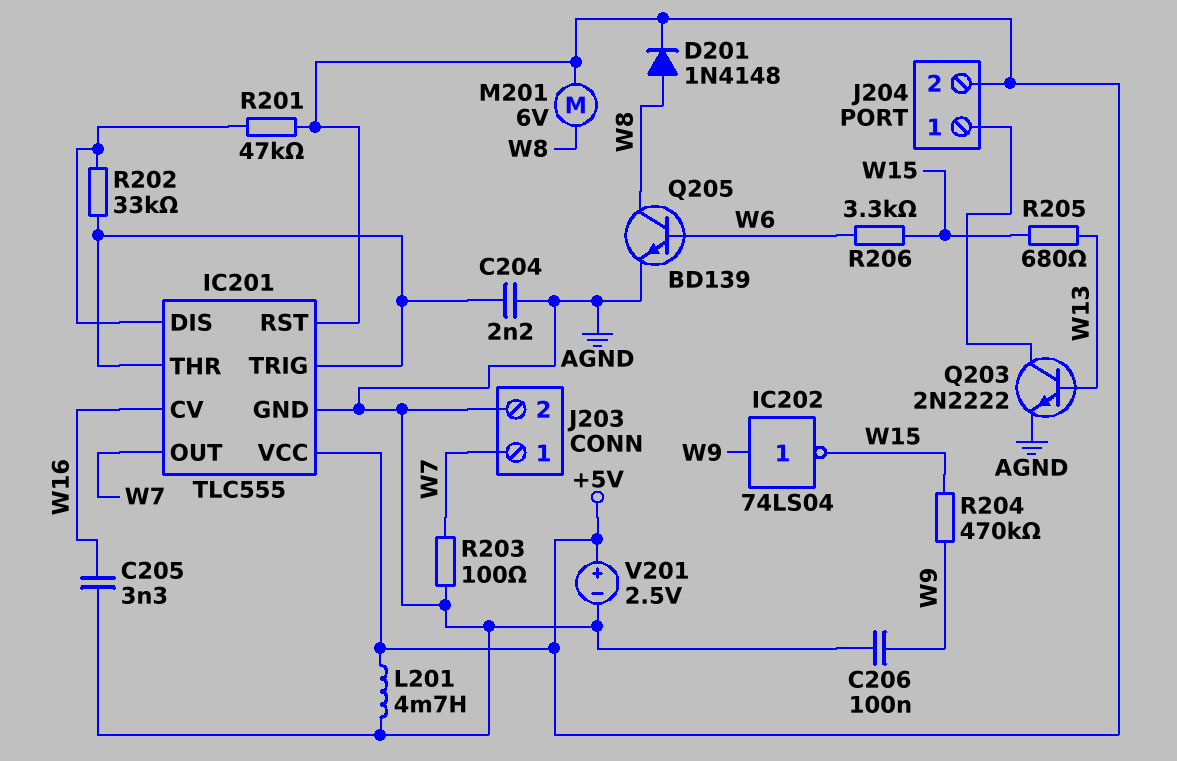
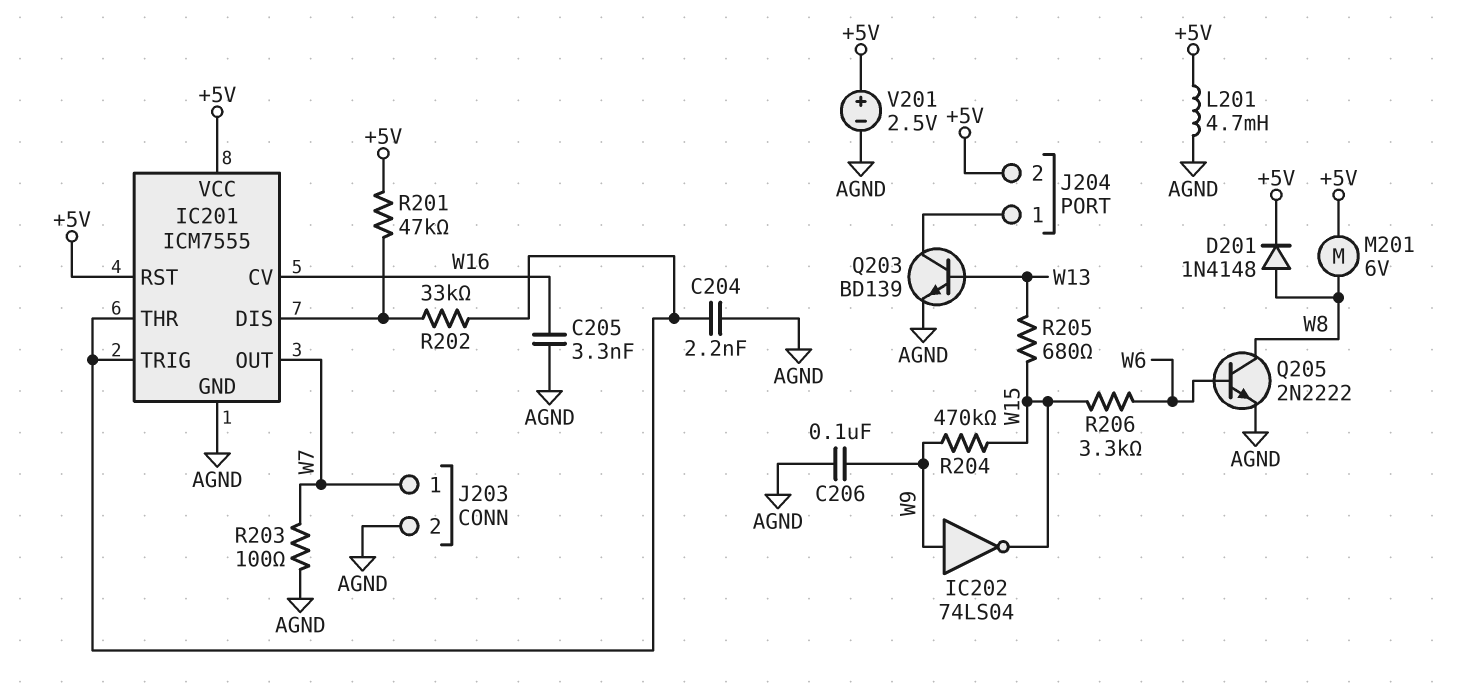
IC201: TLC555 -> ICM7555
Q203: NPN 2N2222 (B W13, C J204/1, E AGND) -> NPN BD139 (B W13, C J204/1, E AGND)
Q205: NPN BD139 (B W6, C W8, E AGND) -> NPN 2N2222 (B W6, C W8, E AGND)

